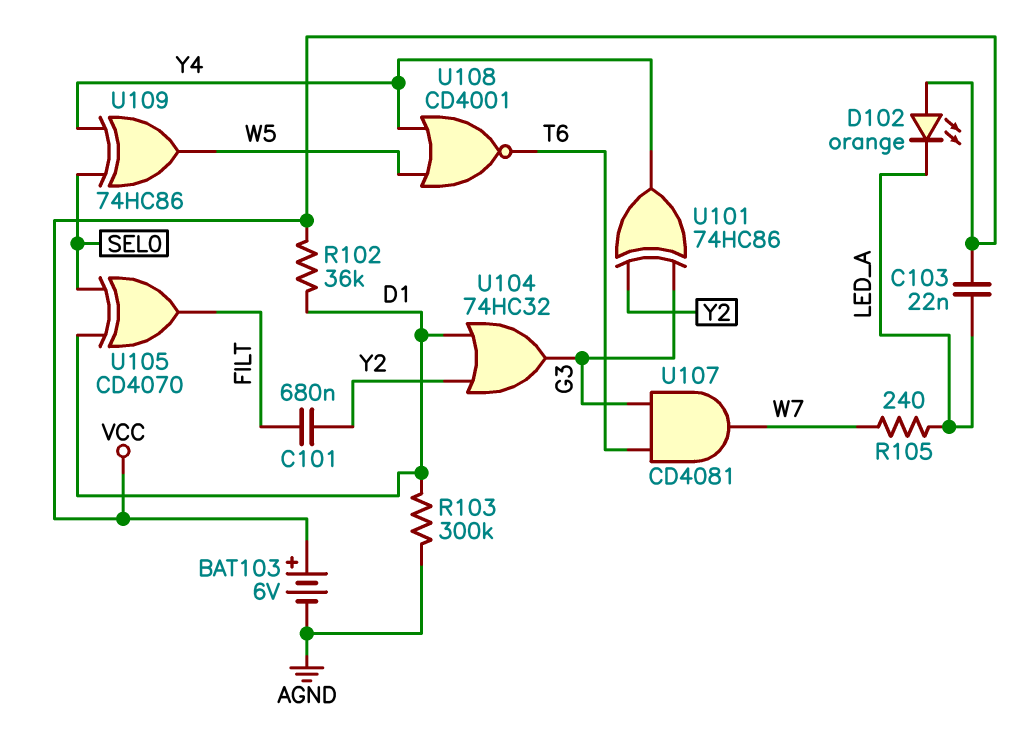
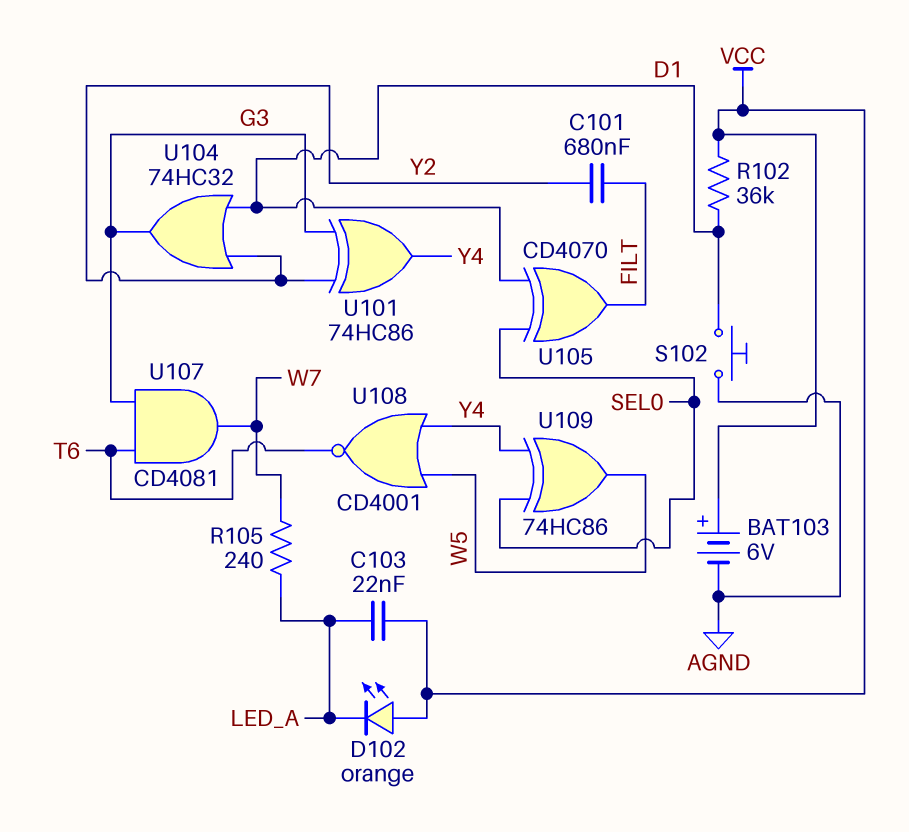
R103: 300k (AGND, D1) -> none
S102: none -> button (AGND, D1)

